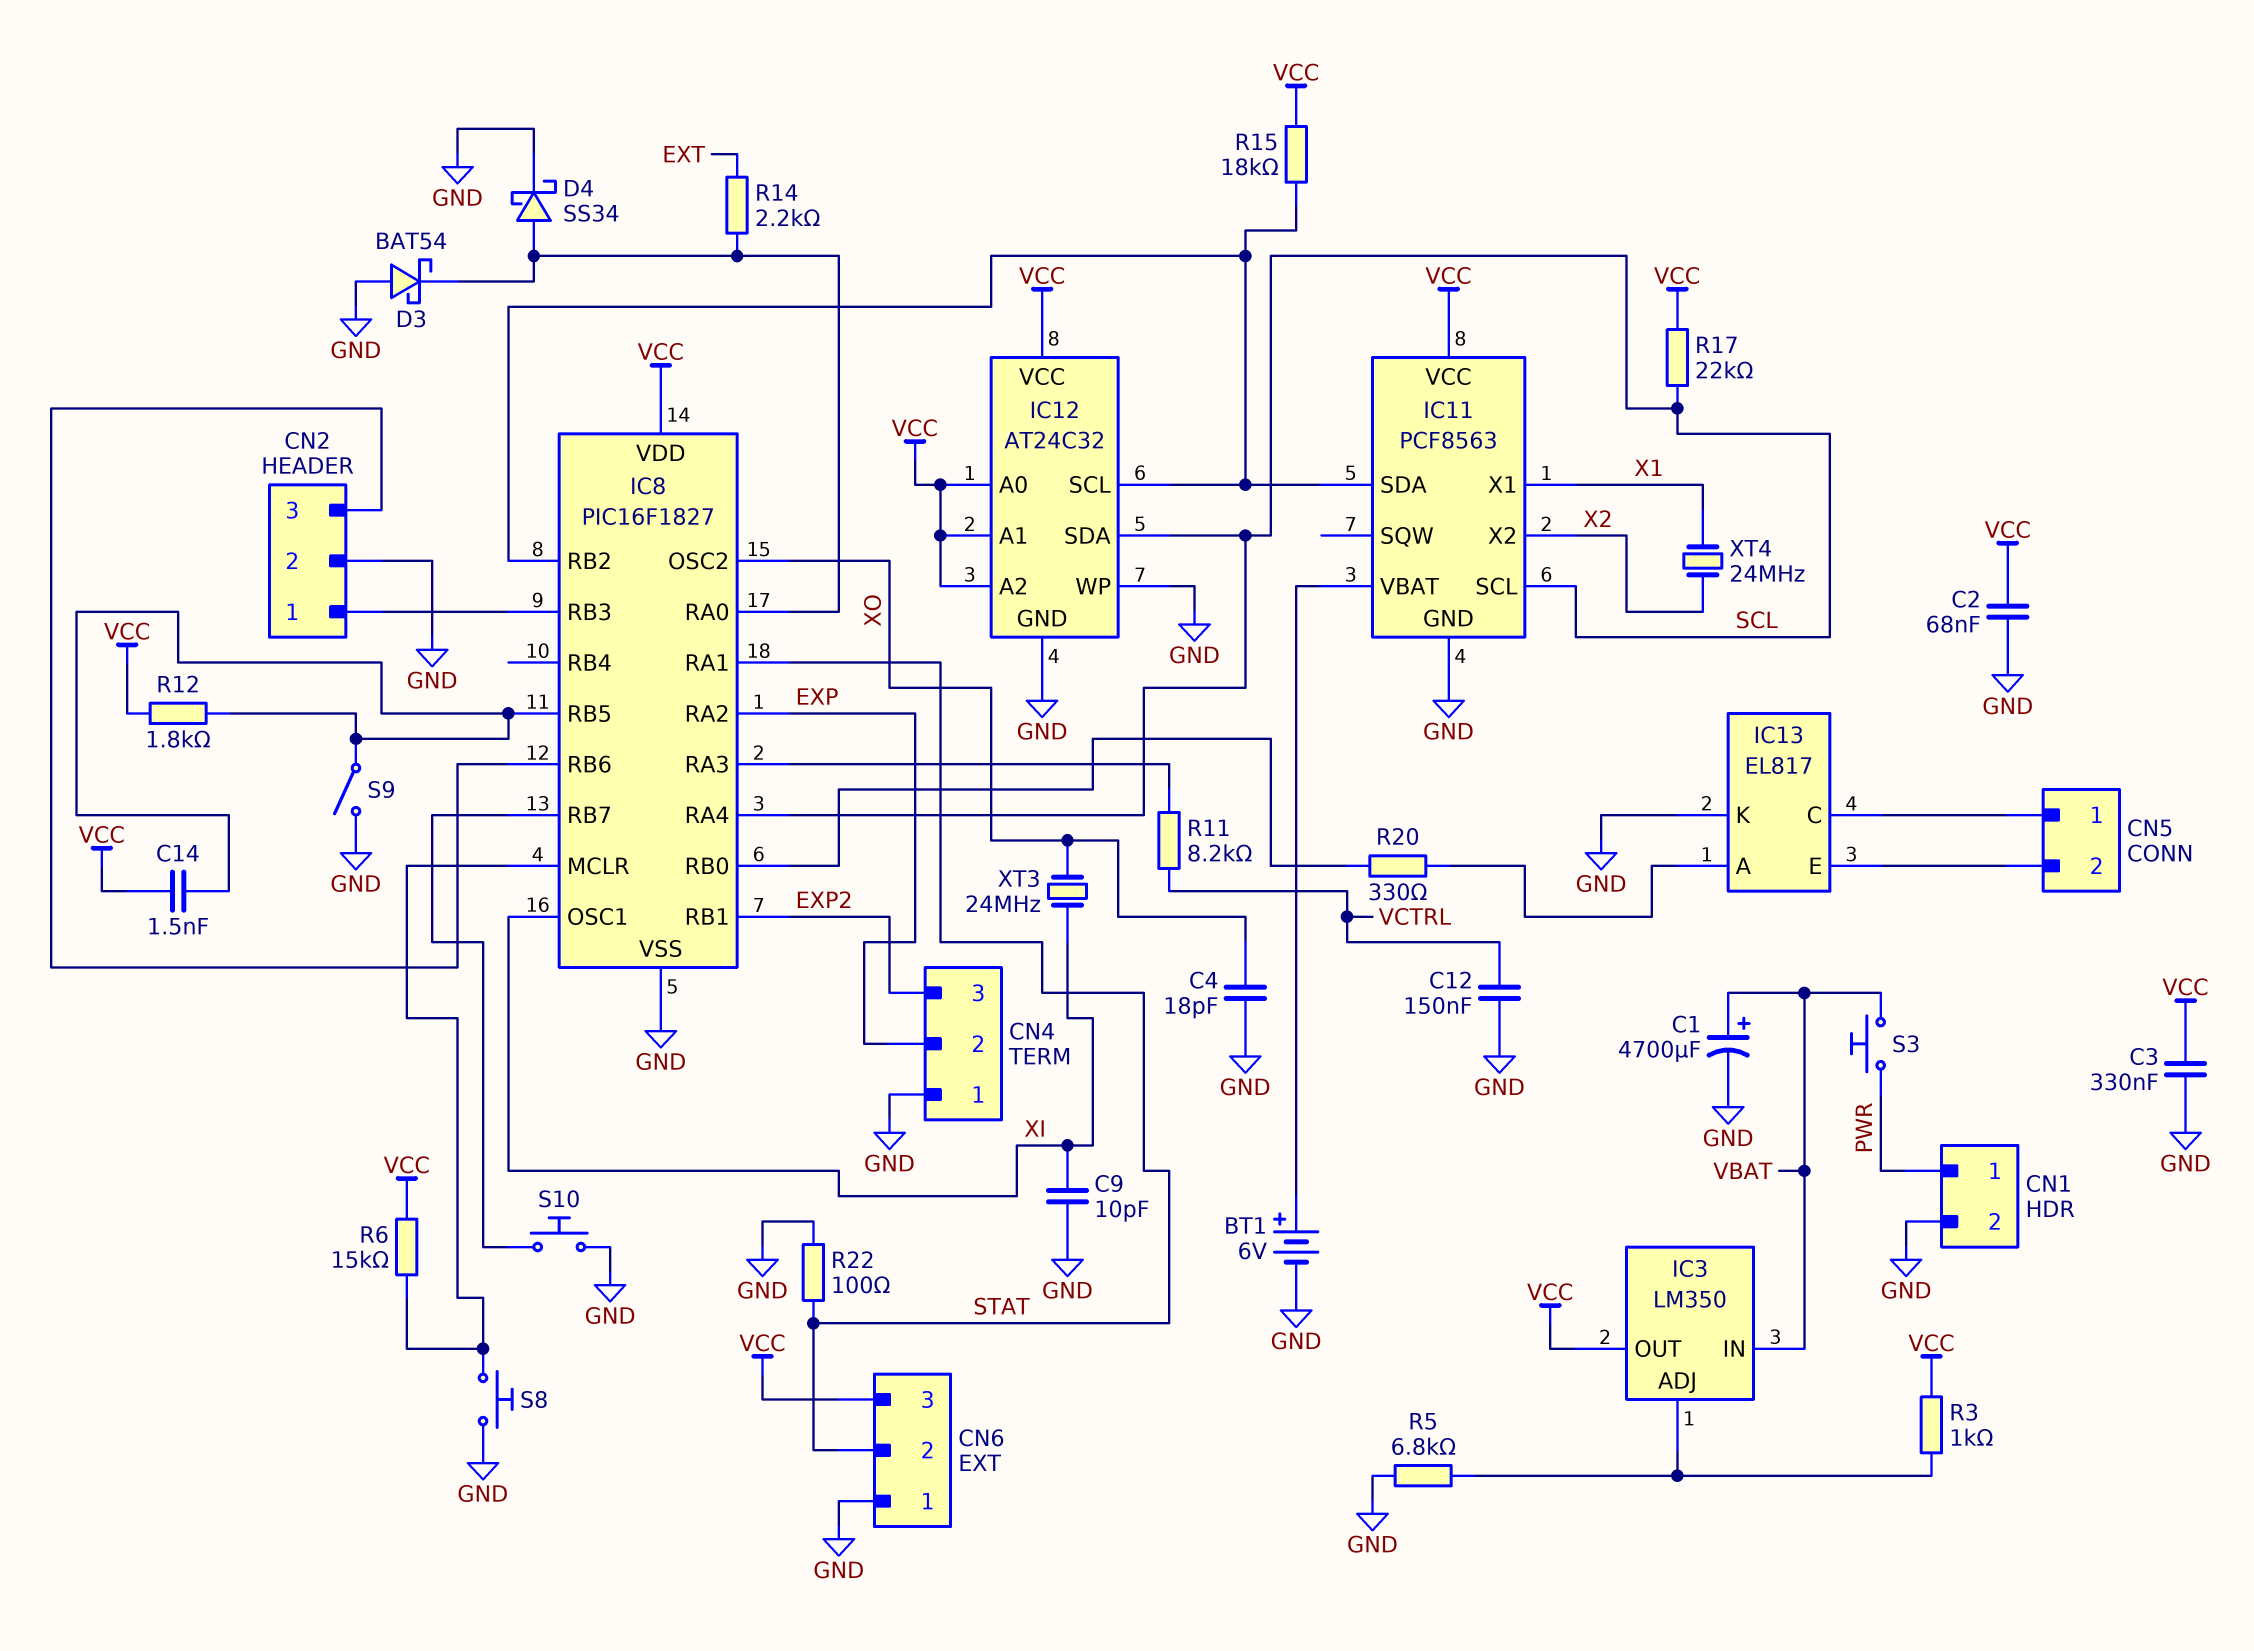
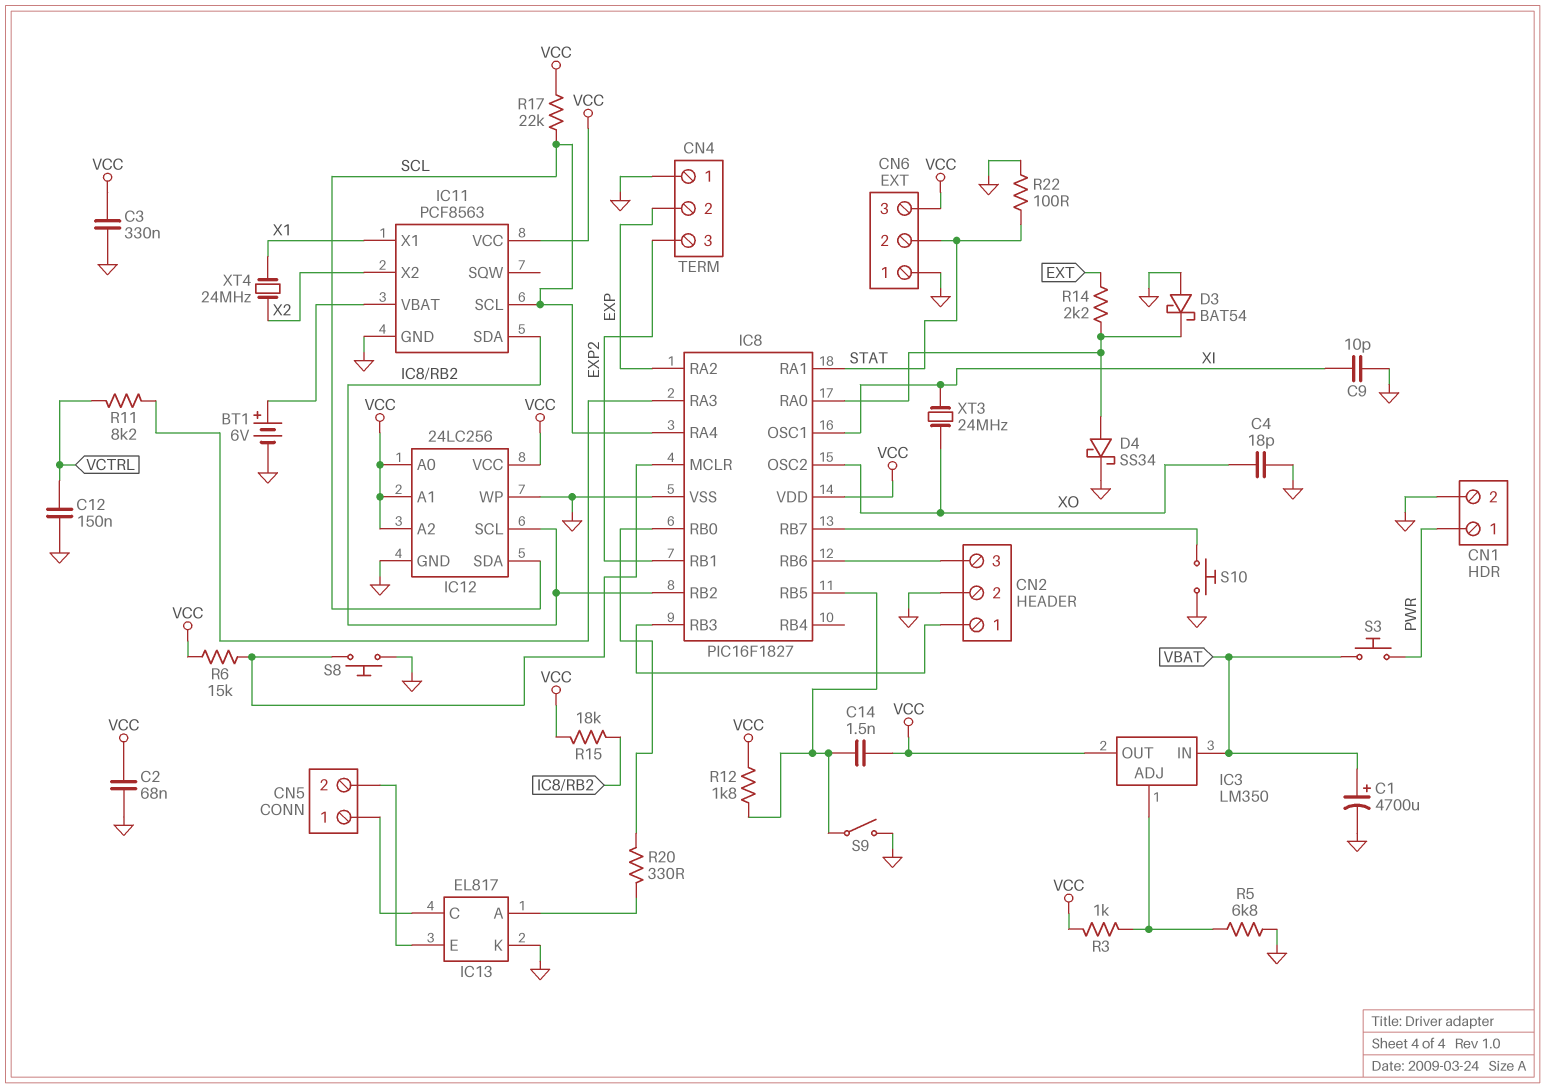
IC12: AT24C32 -> 24LC256

